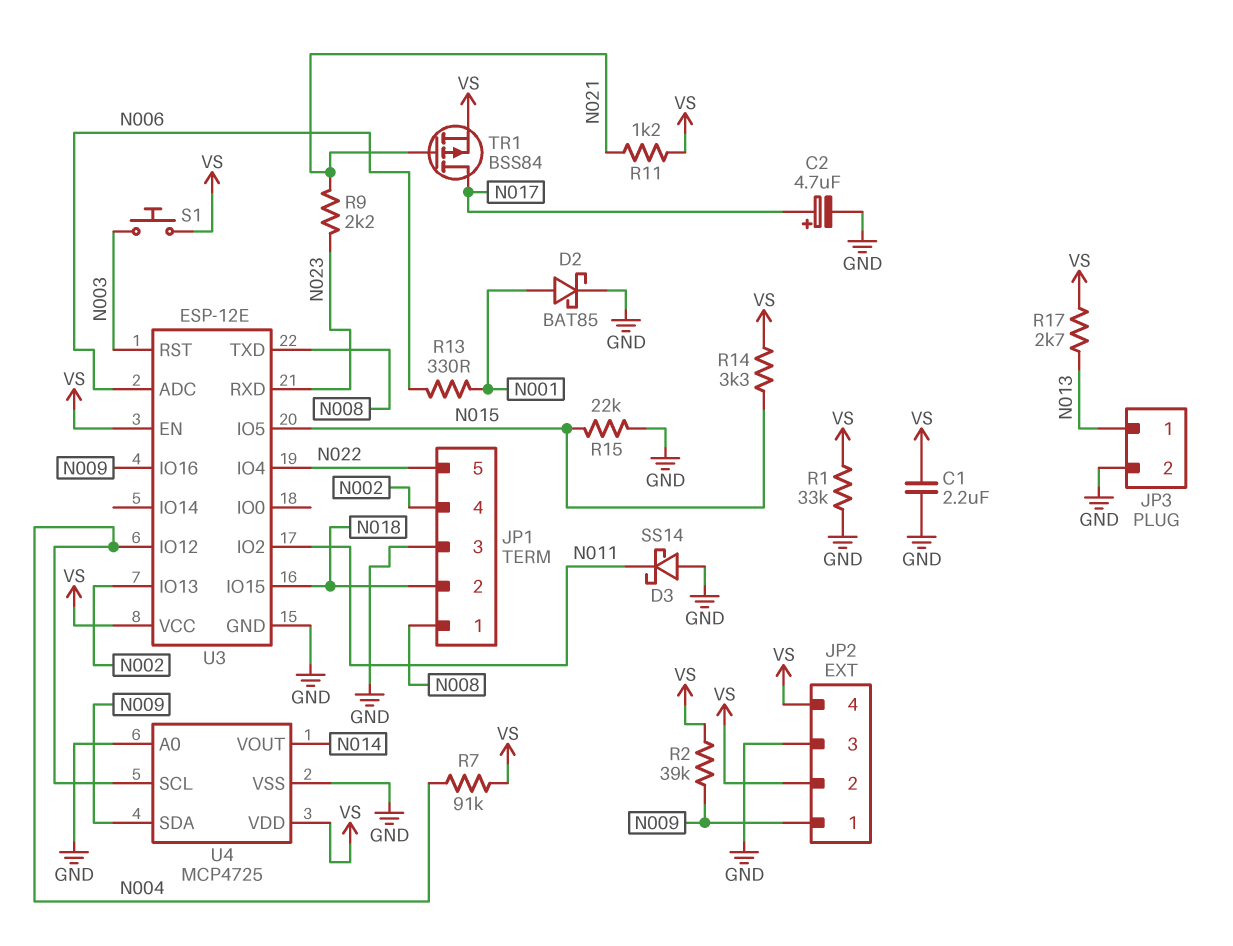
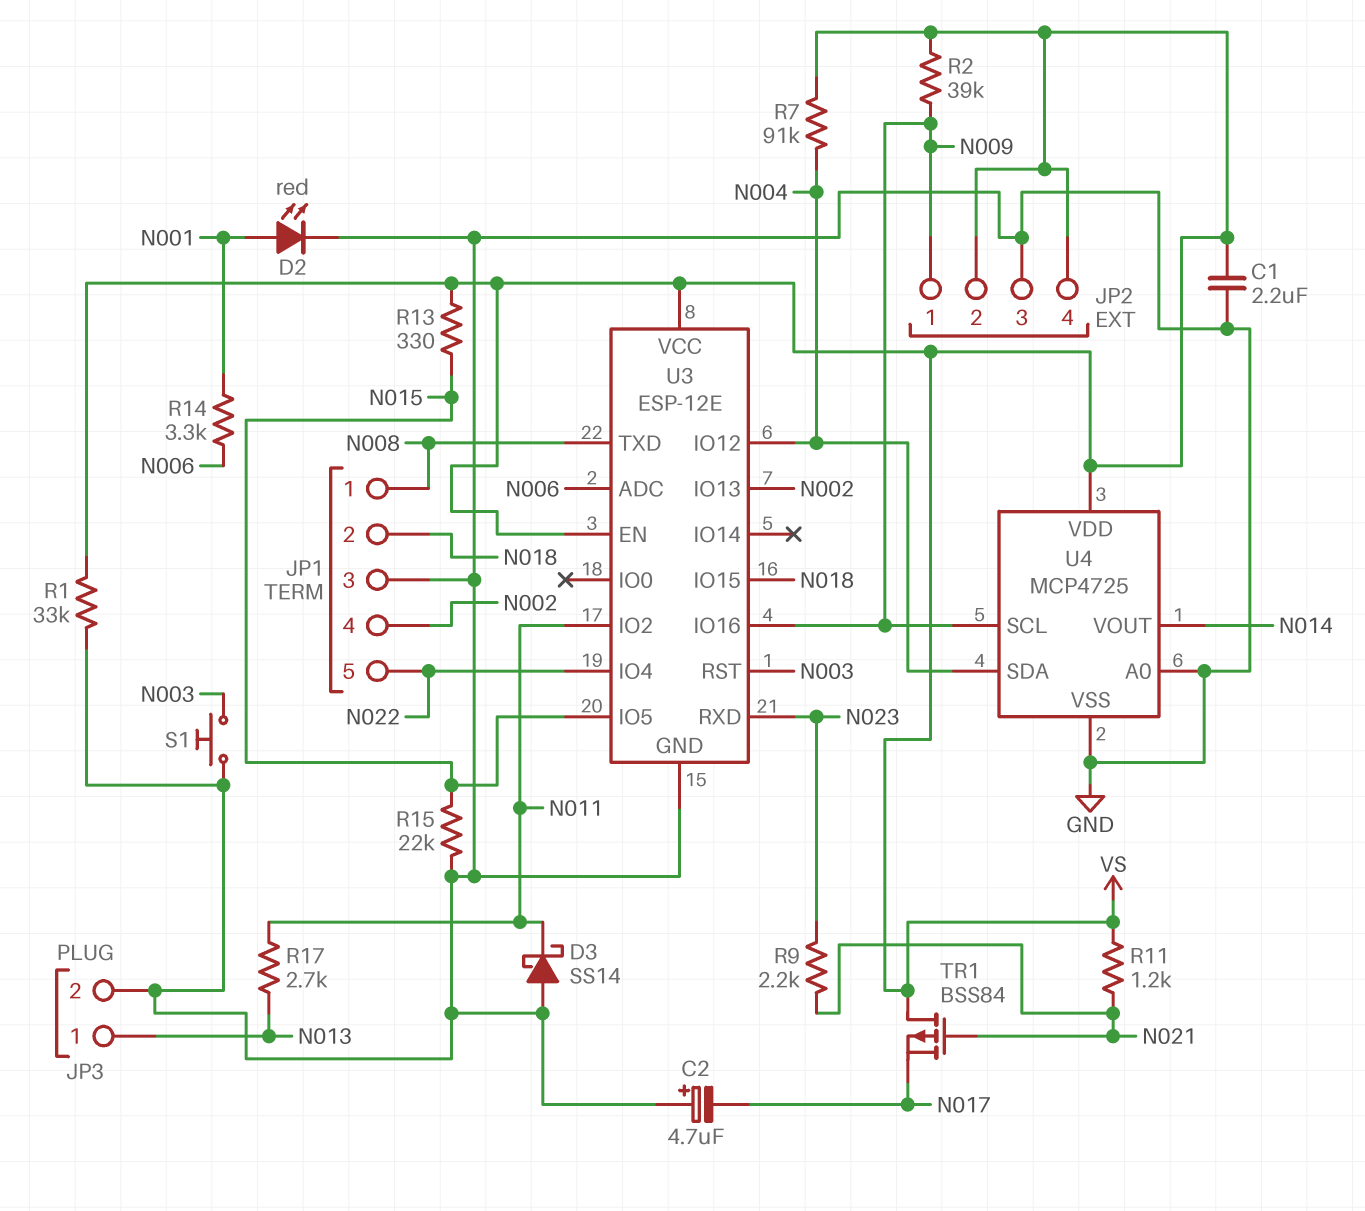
C2: 4.7uF (plus N017, minus GND) -> 4.7uF (plus GND, minus N017)
D2: schottky BAT85 (A N001, K GND) -> LED red (A N001, K GND)
R13: 330 (N001, N006) -> 330 (N015, VS)
R14: 3.3k (N015, VS) -> 3.3k (N001, N006)
R17: 2.7k (N013, VS) -> 2.7k (N011, N013)
S1: button (N003, VS) -> button (GND, N003)
TR1: PMOS BSS84 (G N021, D N017, S VS) -> PMOS BSS84 (G N021, D VS, S N017)
U4 pin SCL: N004 -> N009
U4 pin SDA: N009 -> N004

